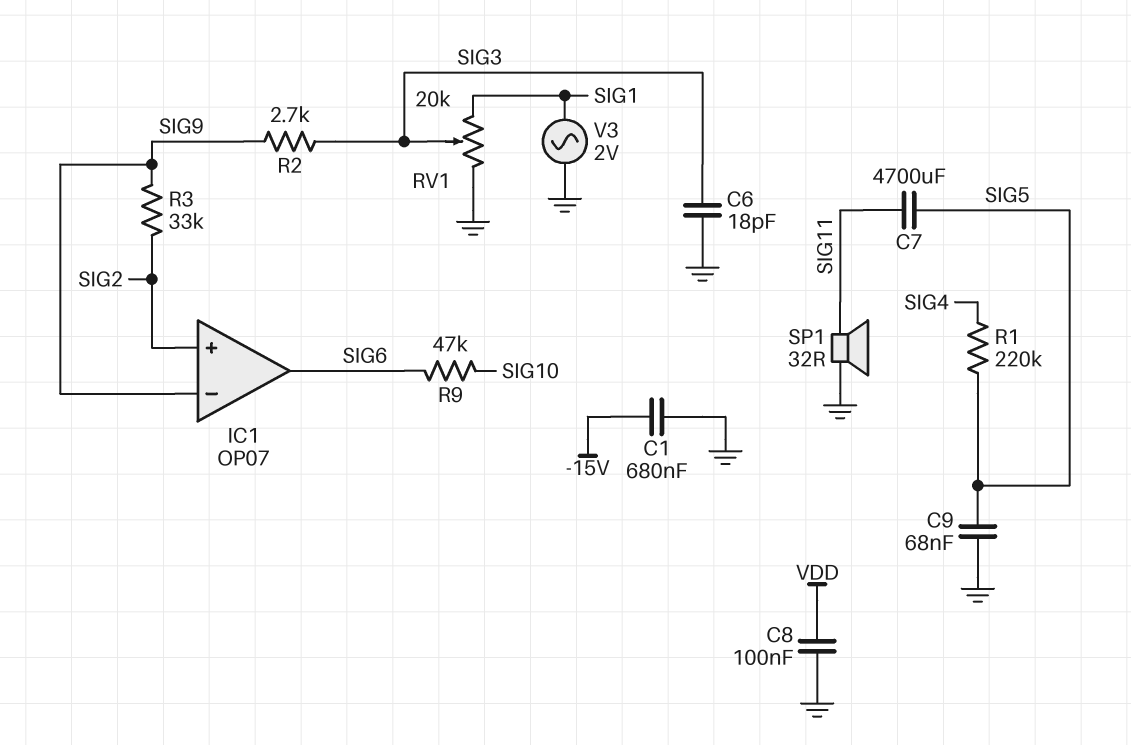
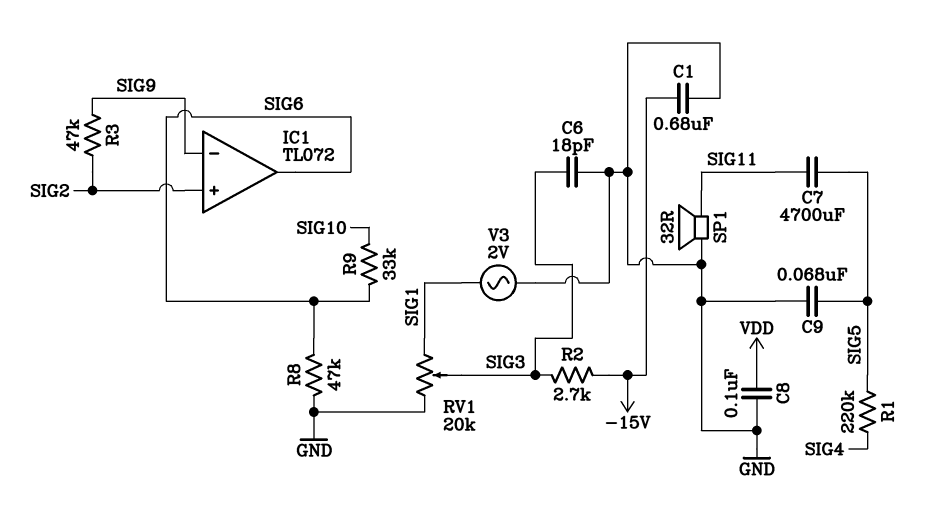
IC1: OP07 -> TL072
R2: 2.7k (SIG3, SIG9) -> 2.7k (-15V, SIG3)
R3: 33k (SIG2, SIG9) -> 47k (SIG2, SIG9)
R8: none -> 47k (GND, SIG6)
R9: 47k (SIG6, SIG10) -> 33k (SIG6, SIG10)

